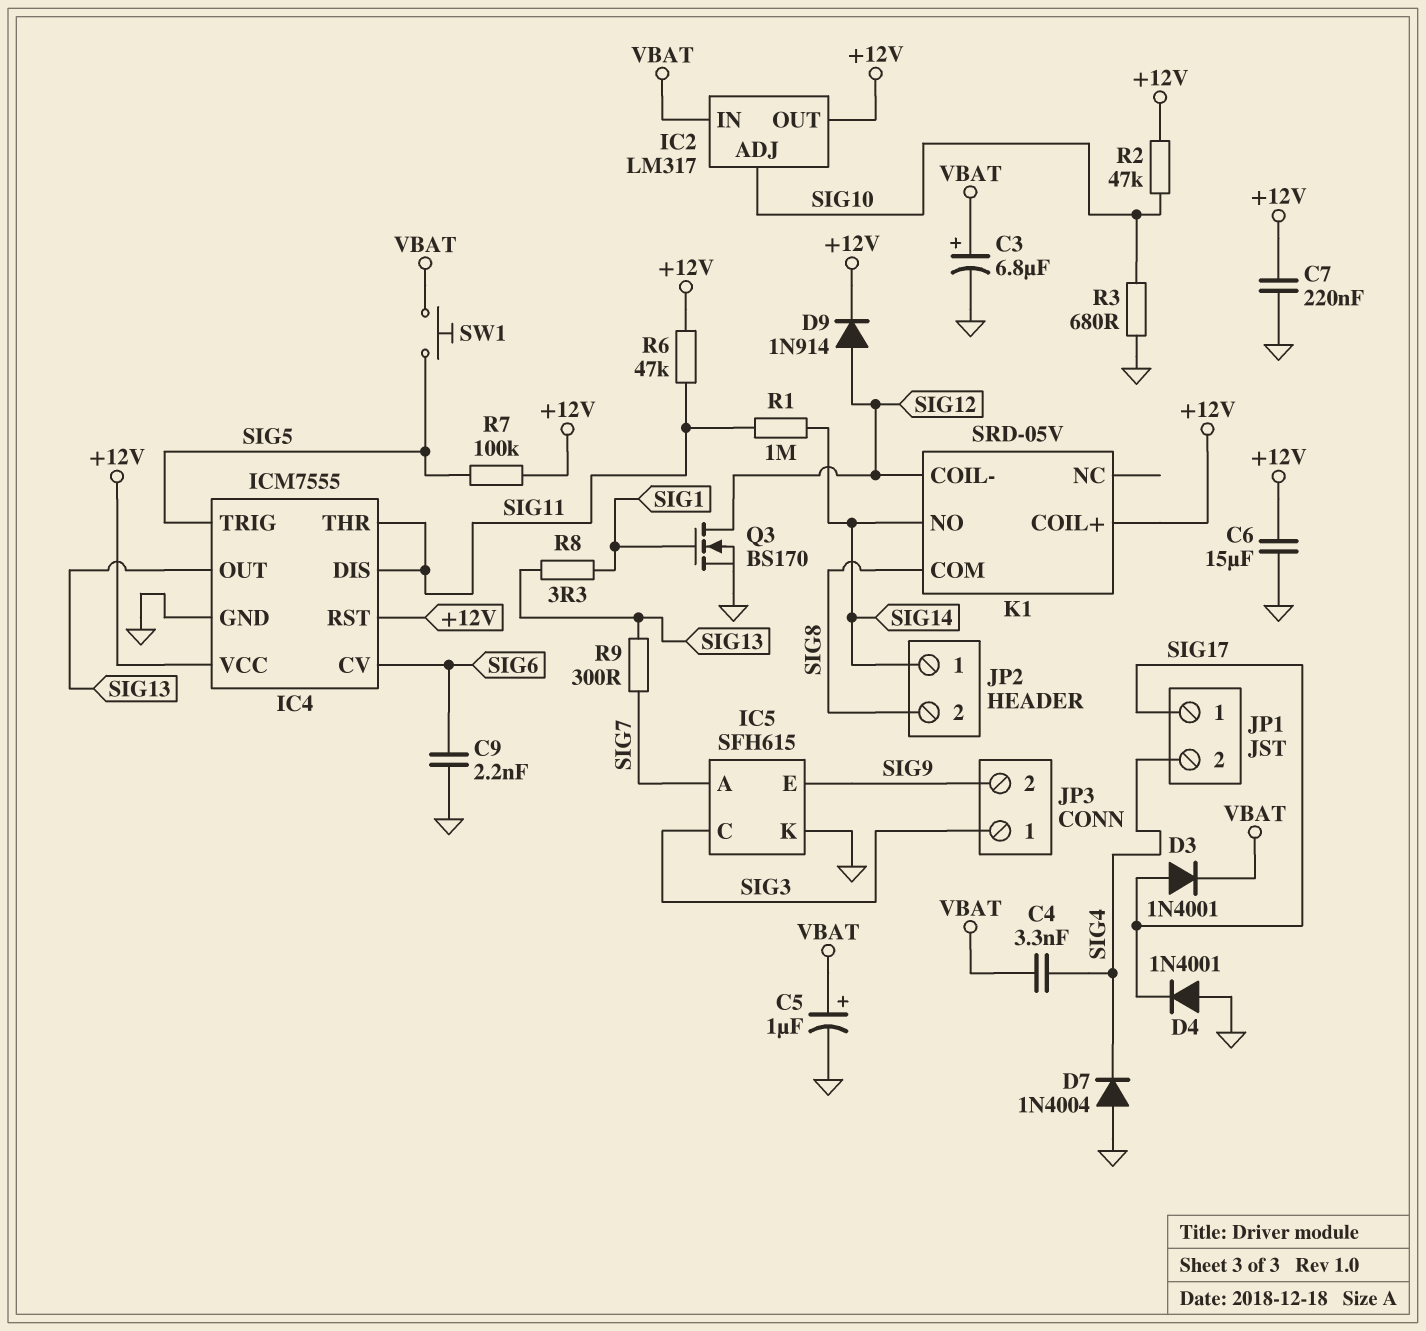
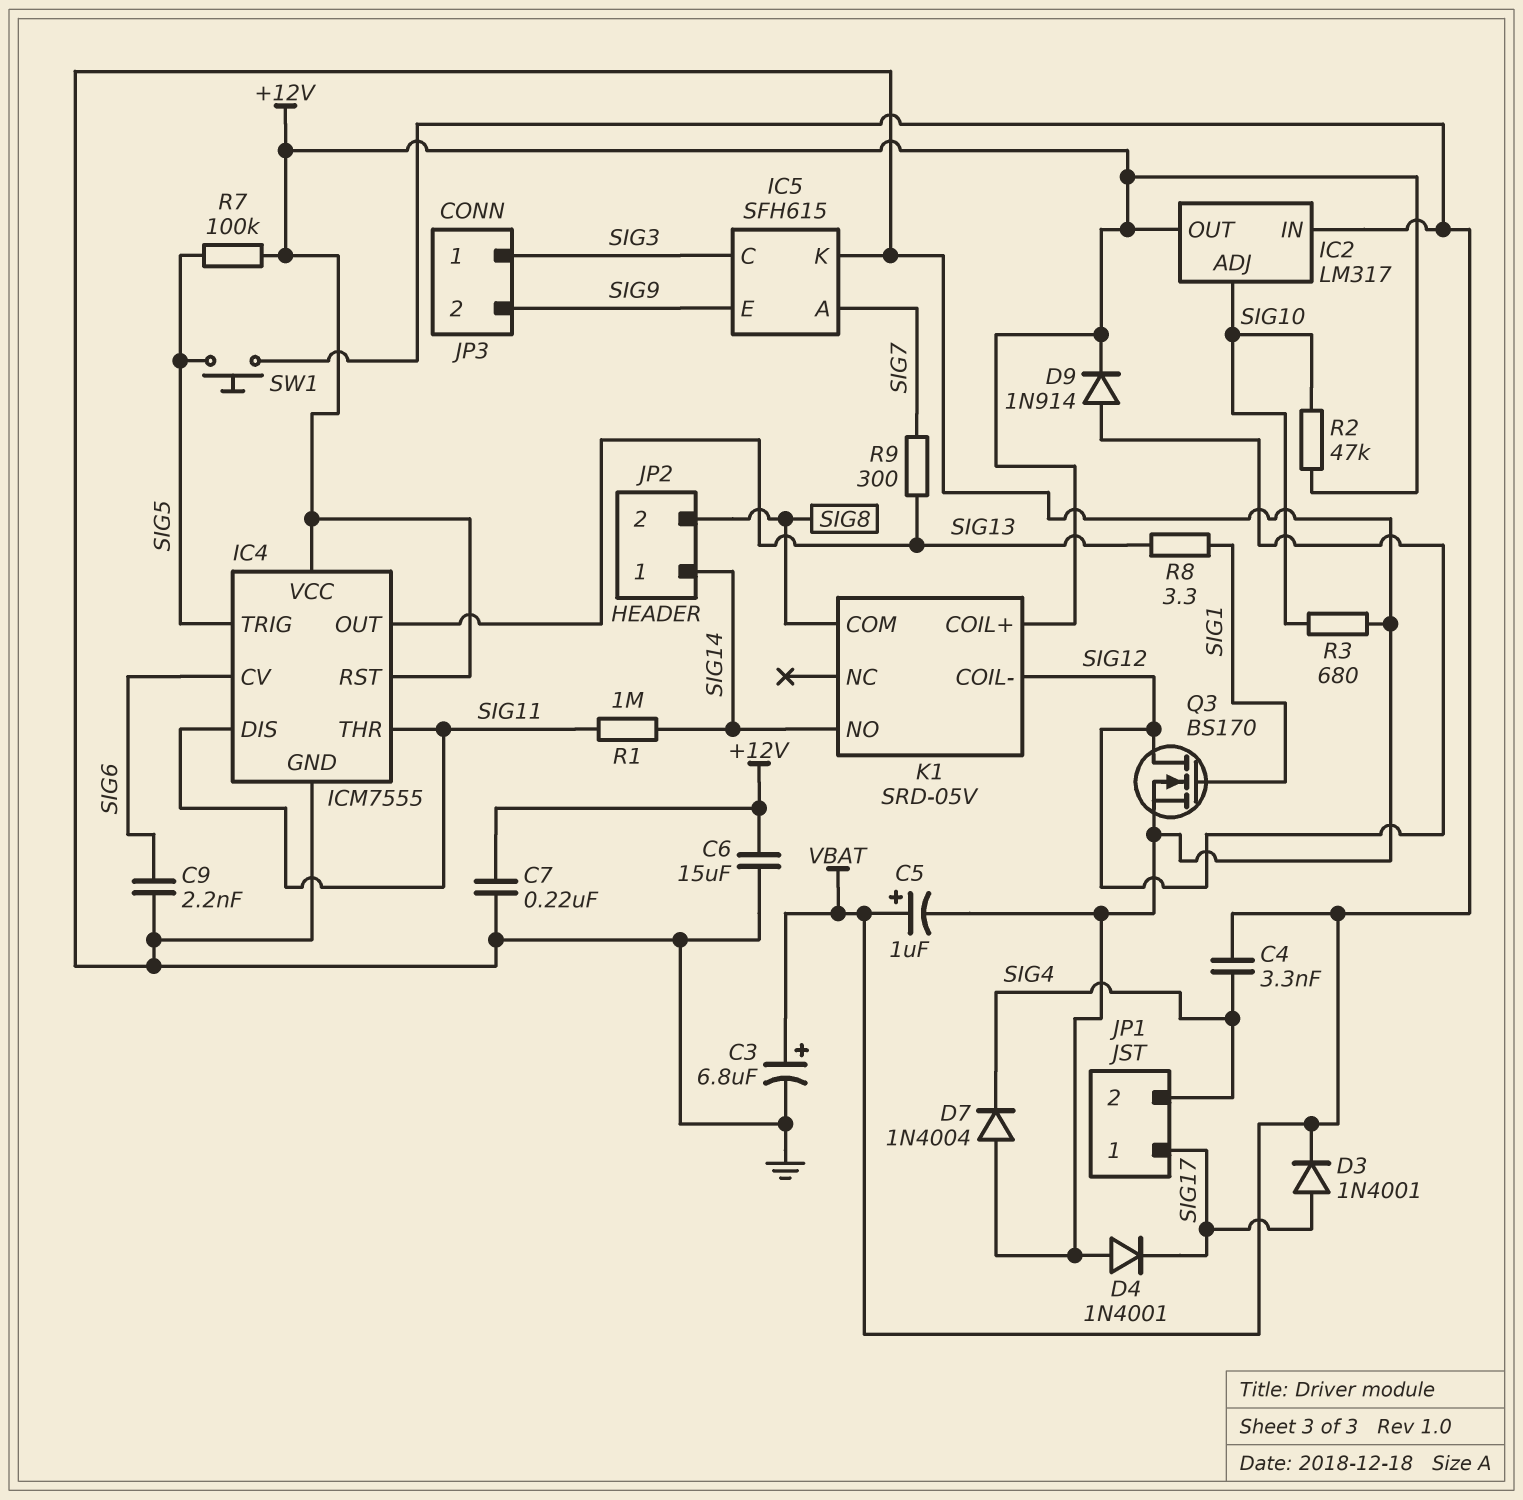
R6: 47k (+12V, SIG11) -> none

